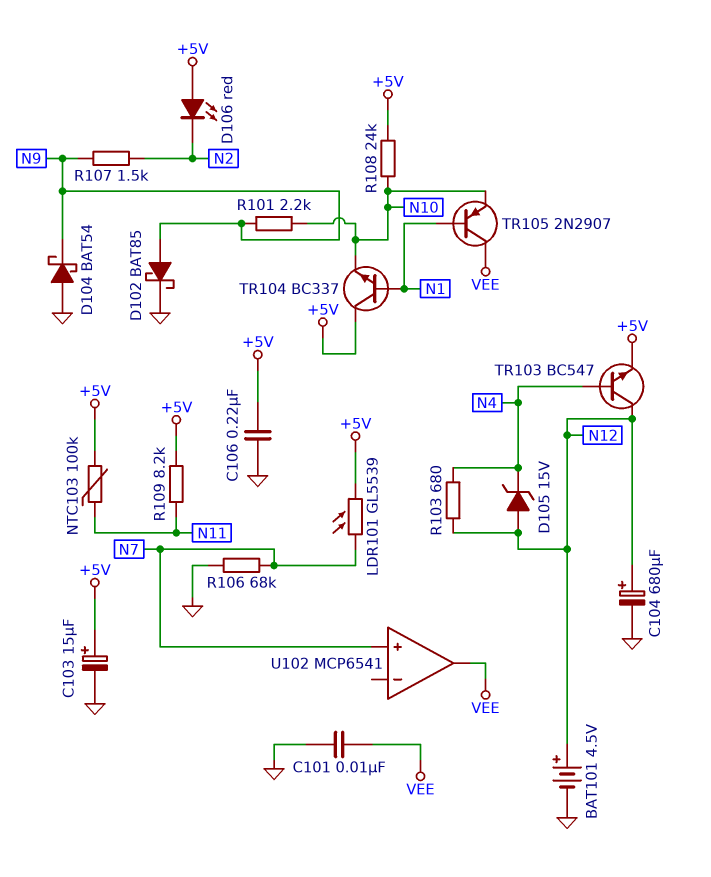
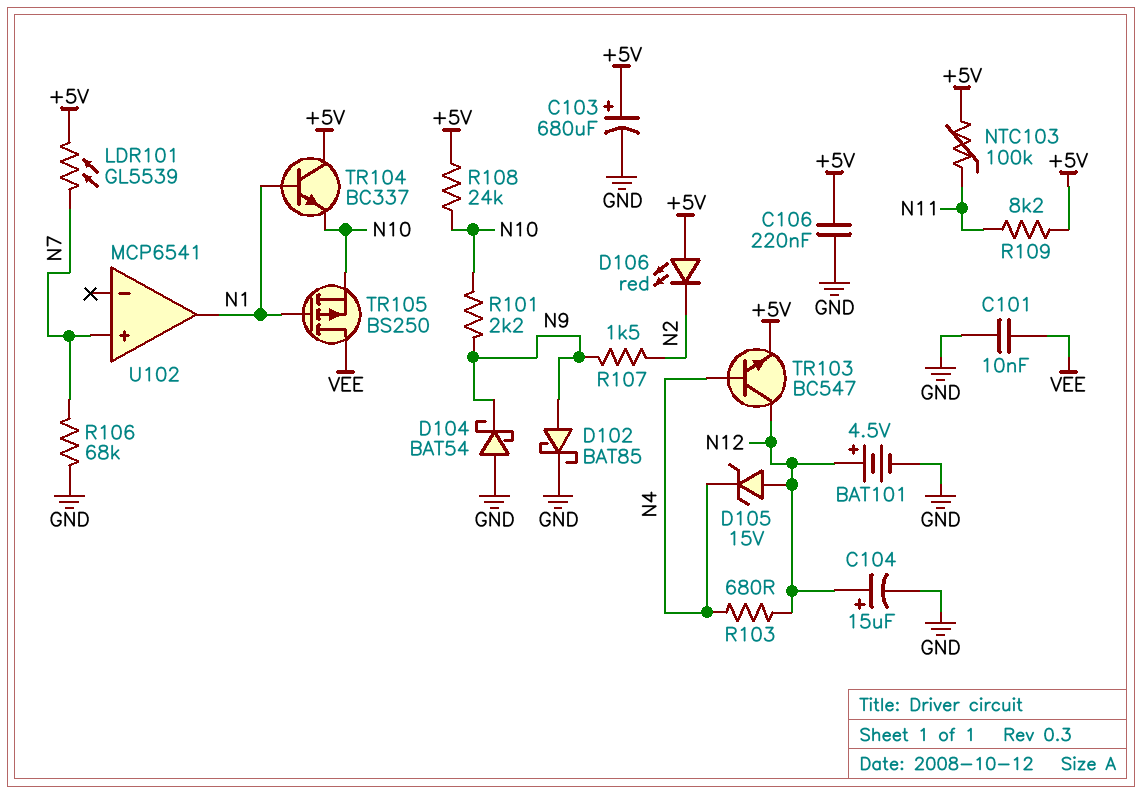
C103: 15uF (plus +5V, minus GND) -> 680uF (plus +5V, minus GND)
C104: 680uF (plus N12, minus GND) -> 15uF (plus N12, minus GND)
TR105: PNP 2N2907 (B N1, C VEE, E N10) -> PMOS BS250 (G N1, D VEE, S N10)
U102 pin out: VEE -> N1

